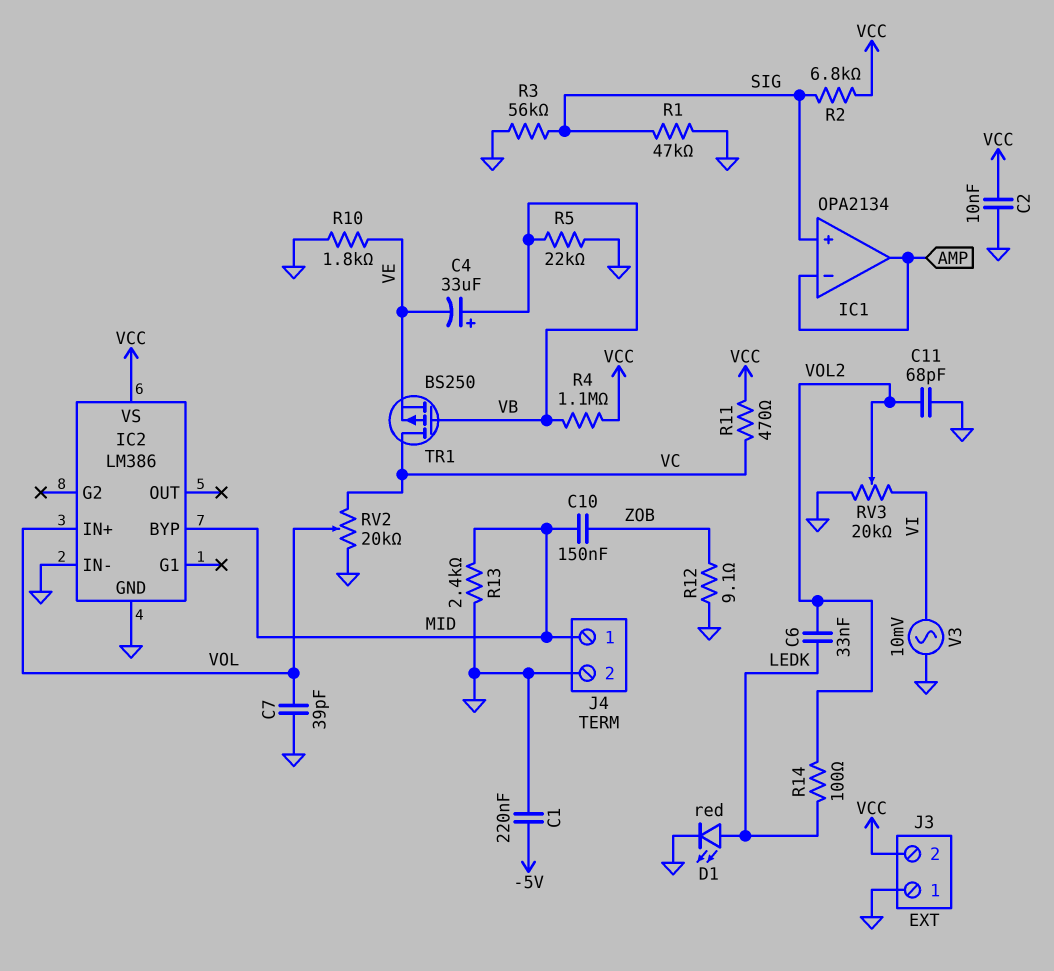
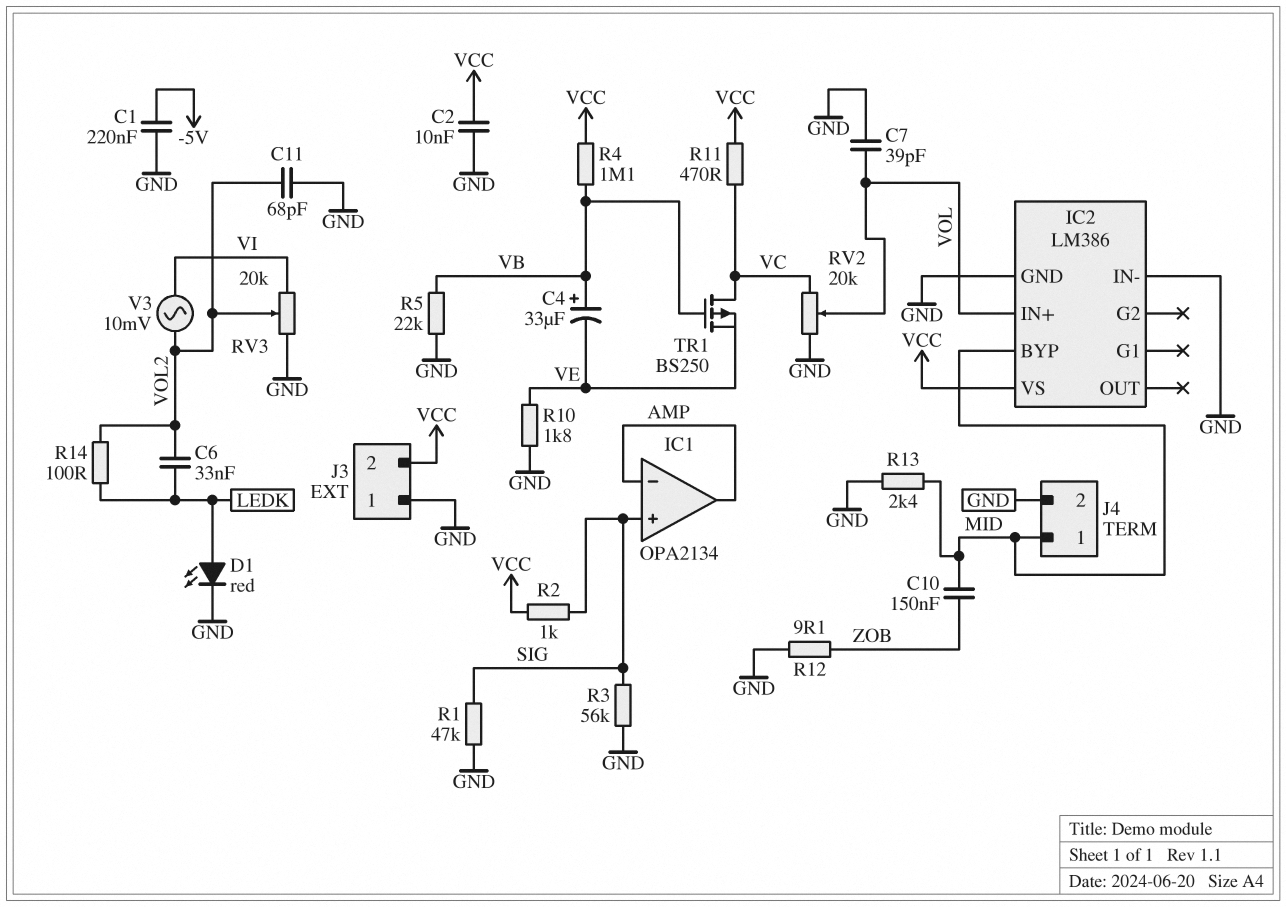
R2: 6.8k (SIG, VCC) -> 1k (SIG, VCC)
V3: AC 10mV (GND, VI) -> AC 10mV (VI, VOL2)

